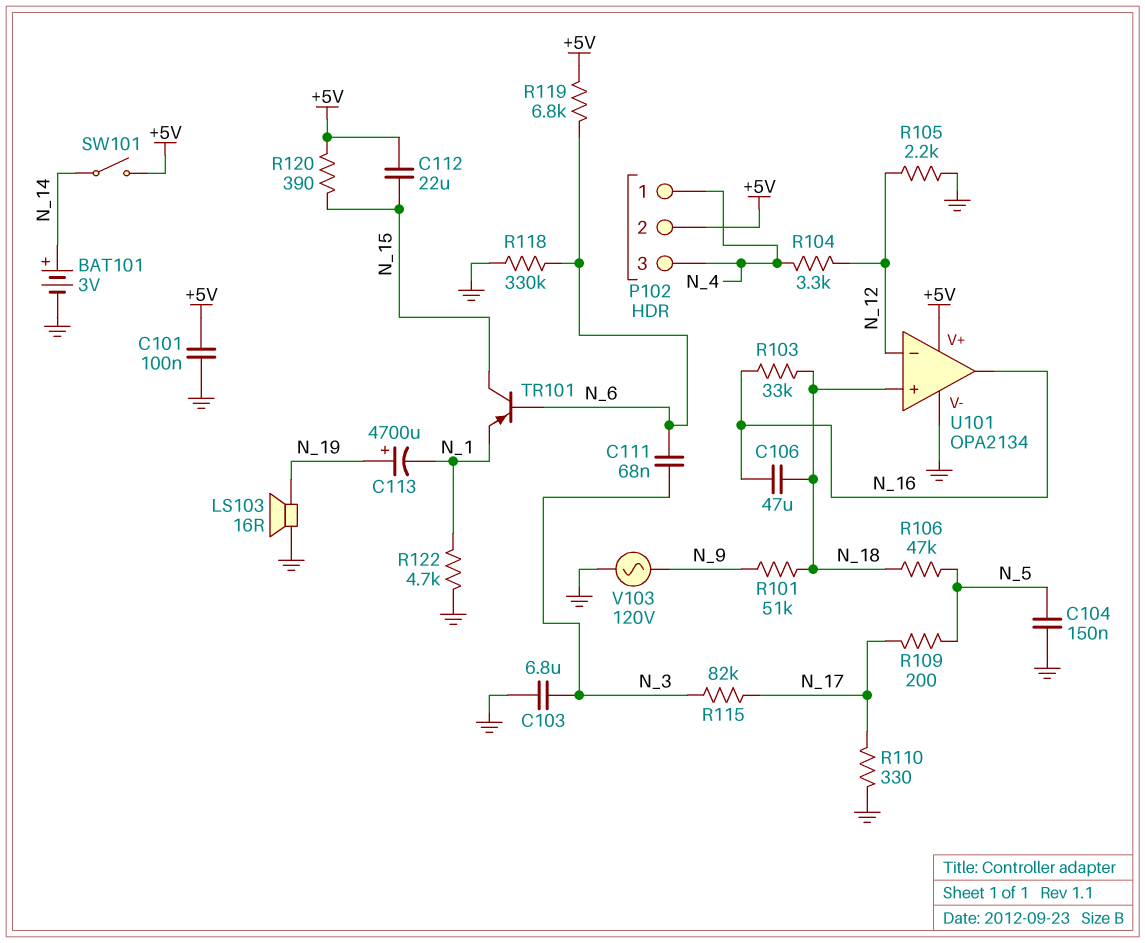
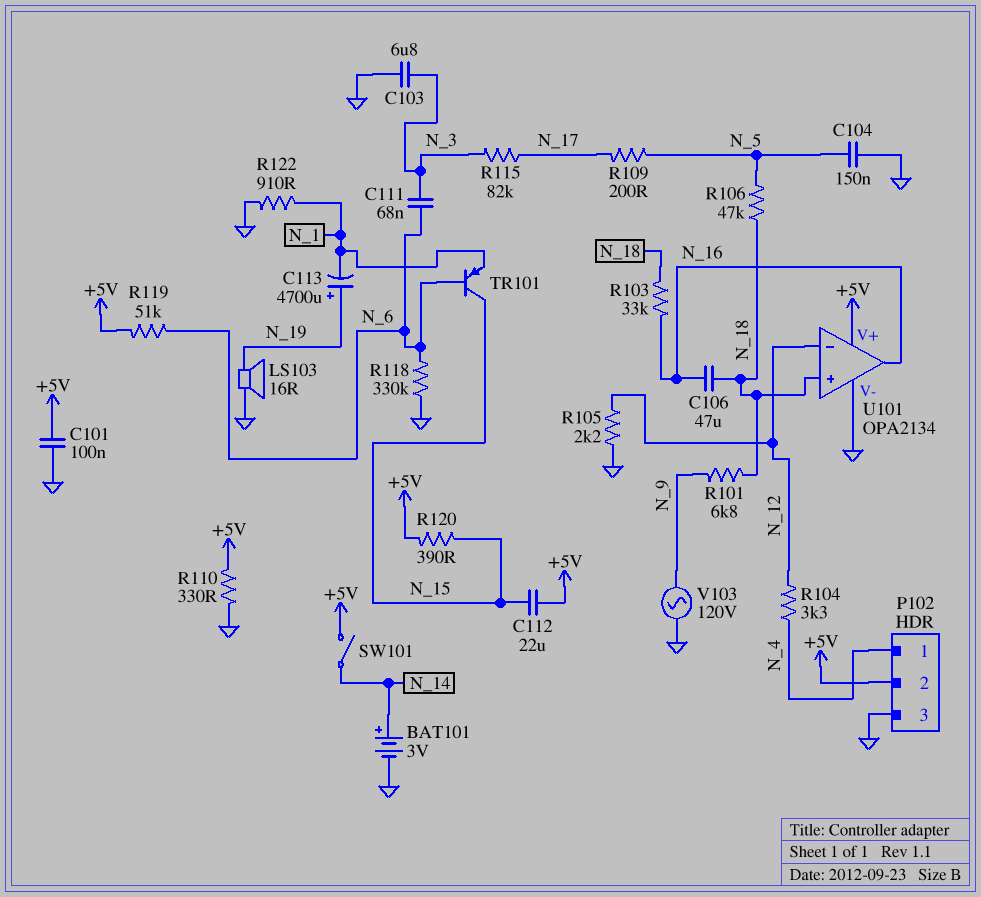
P102 pin 3: N_4 -> GND
R101: 51k (N_9, N_18) -> 6.8k (N_9, N_18)
R110: 330 (GND, N_17) -> 330 (+5V, GND)
R119: 6.8k (+5V, N_6) -> 51k (+5V, N_6)
R122: 4.7k (GND, N_1) -> 910 (GND, N_1)

